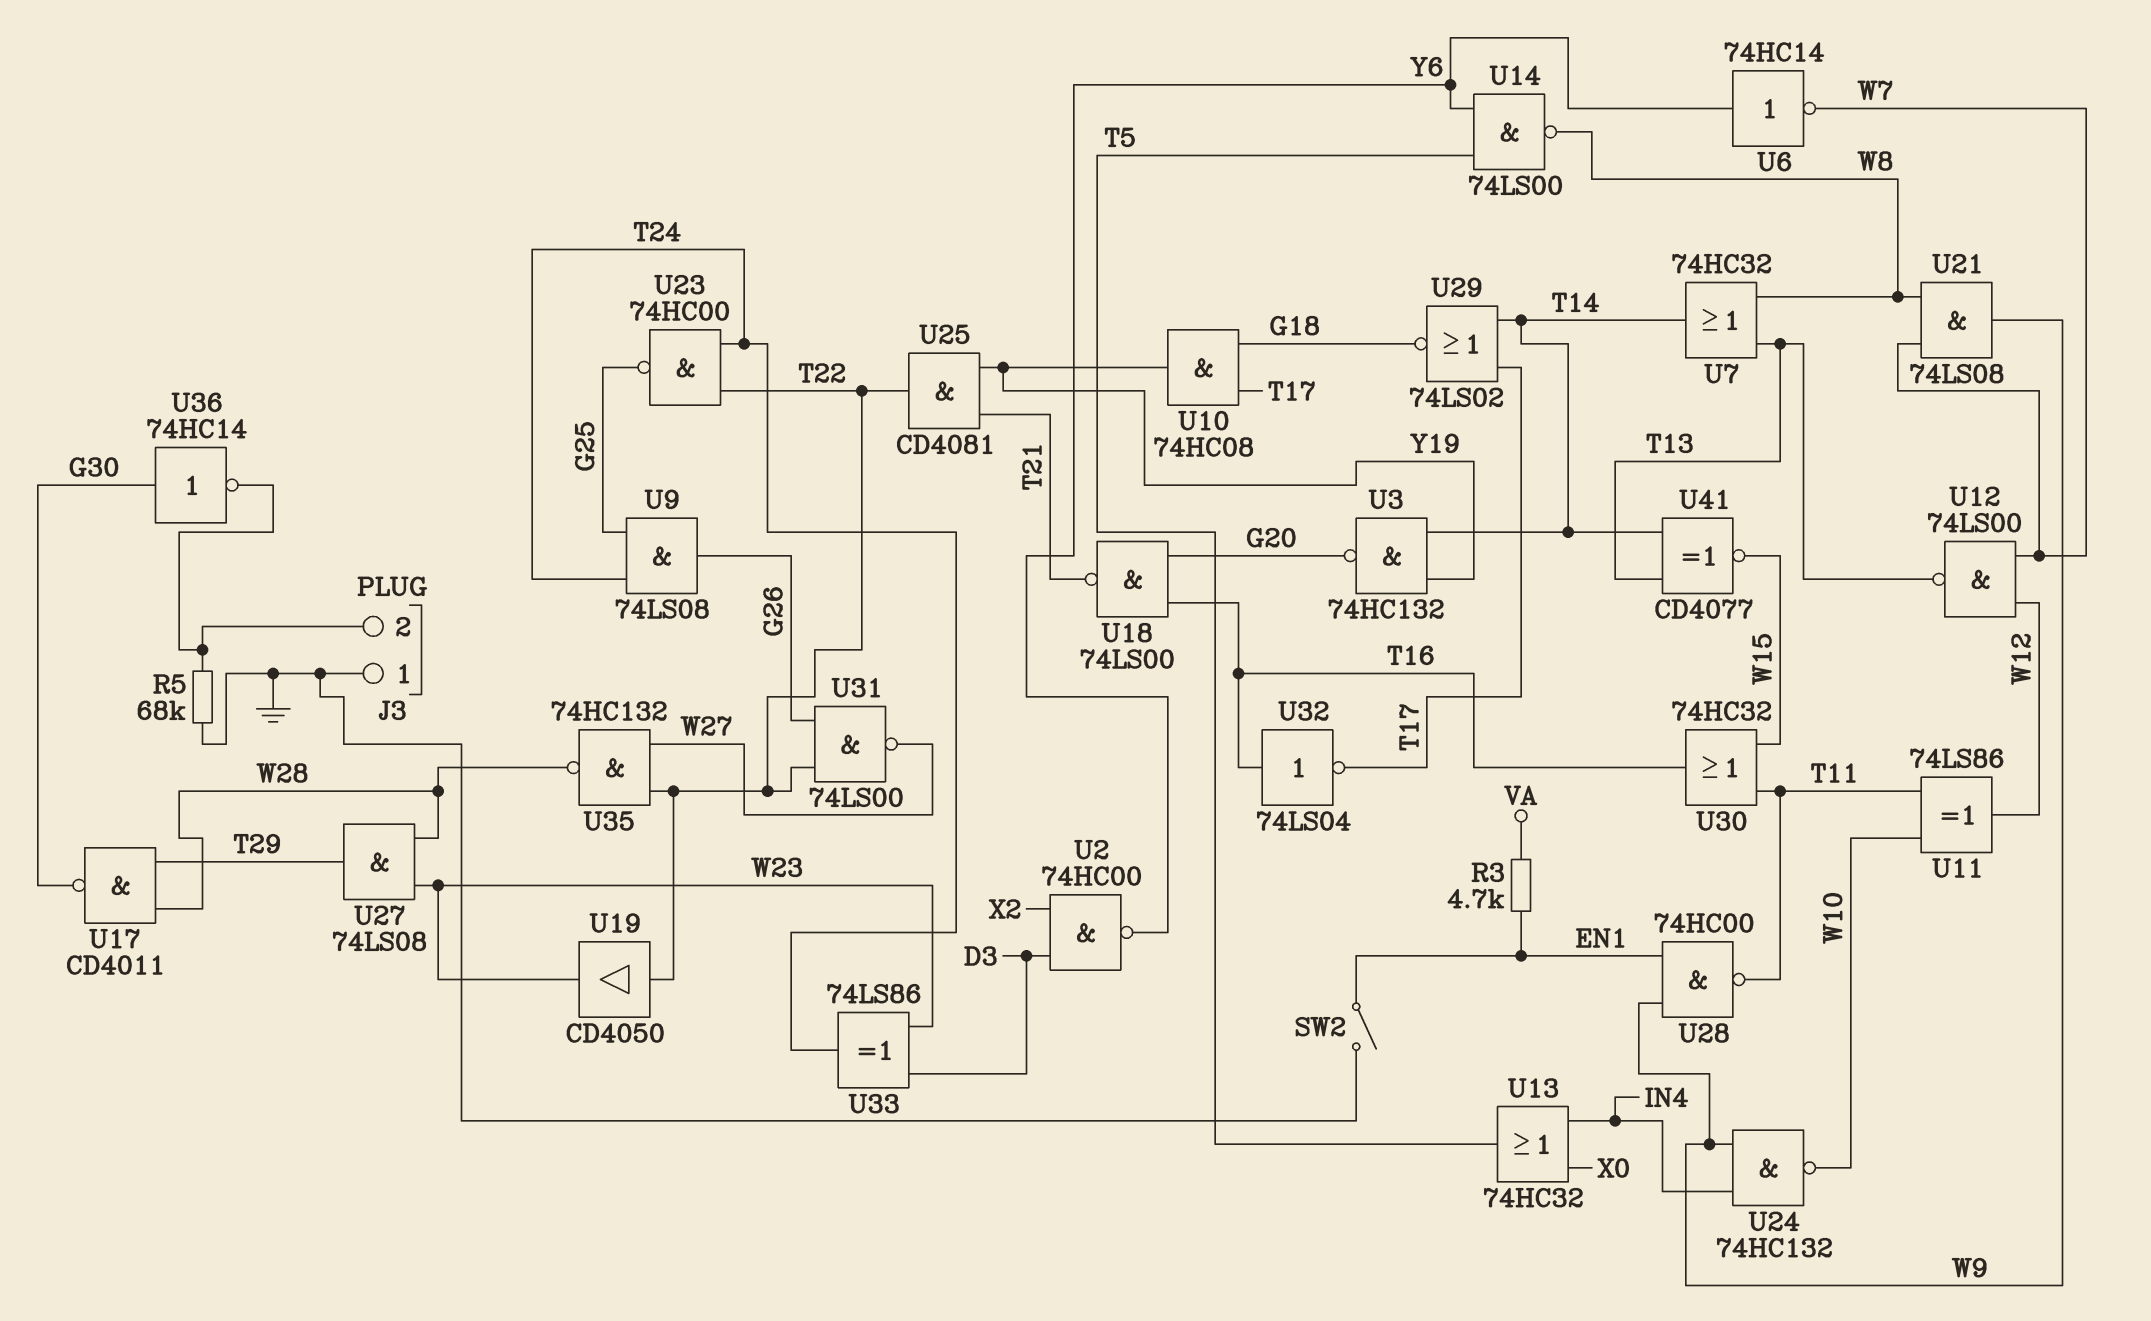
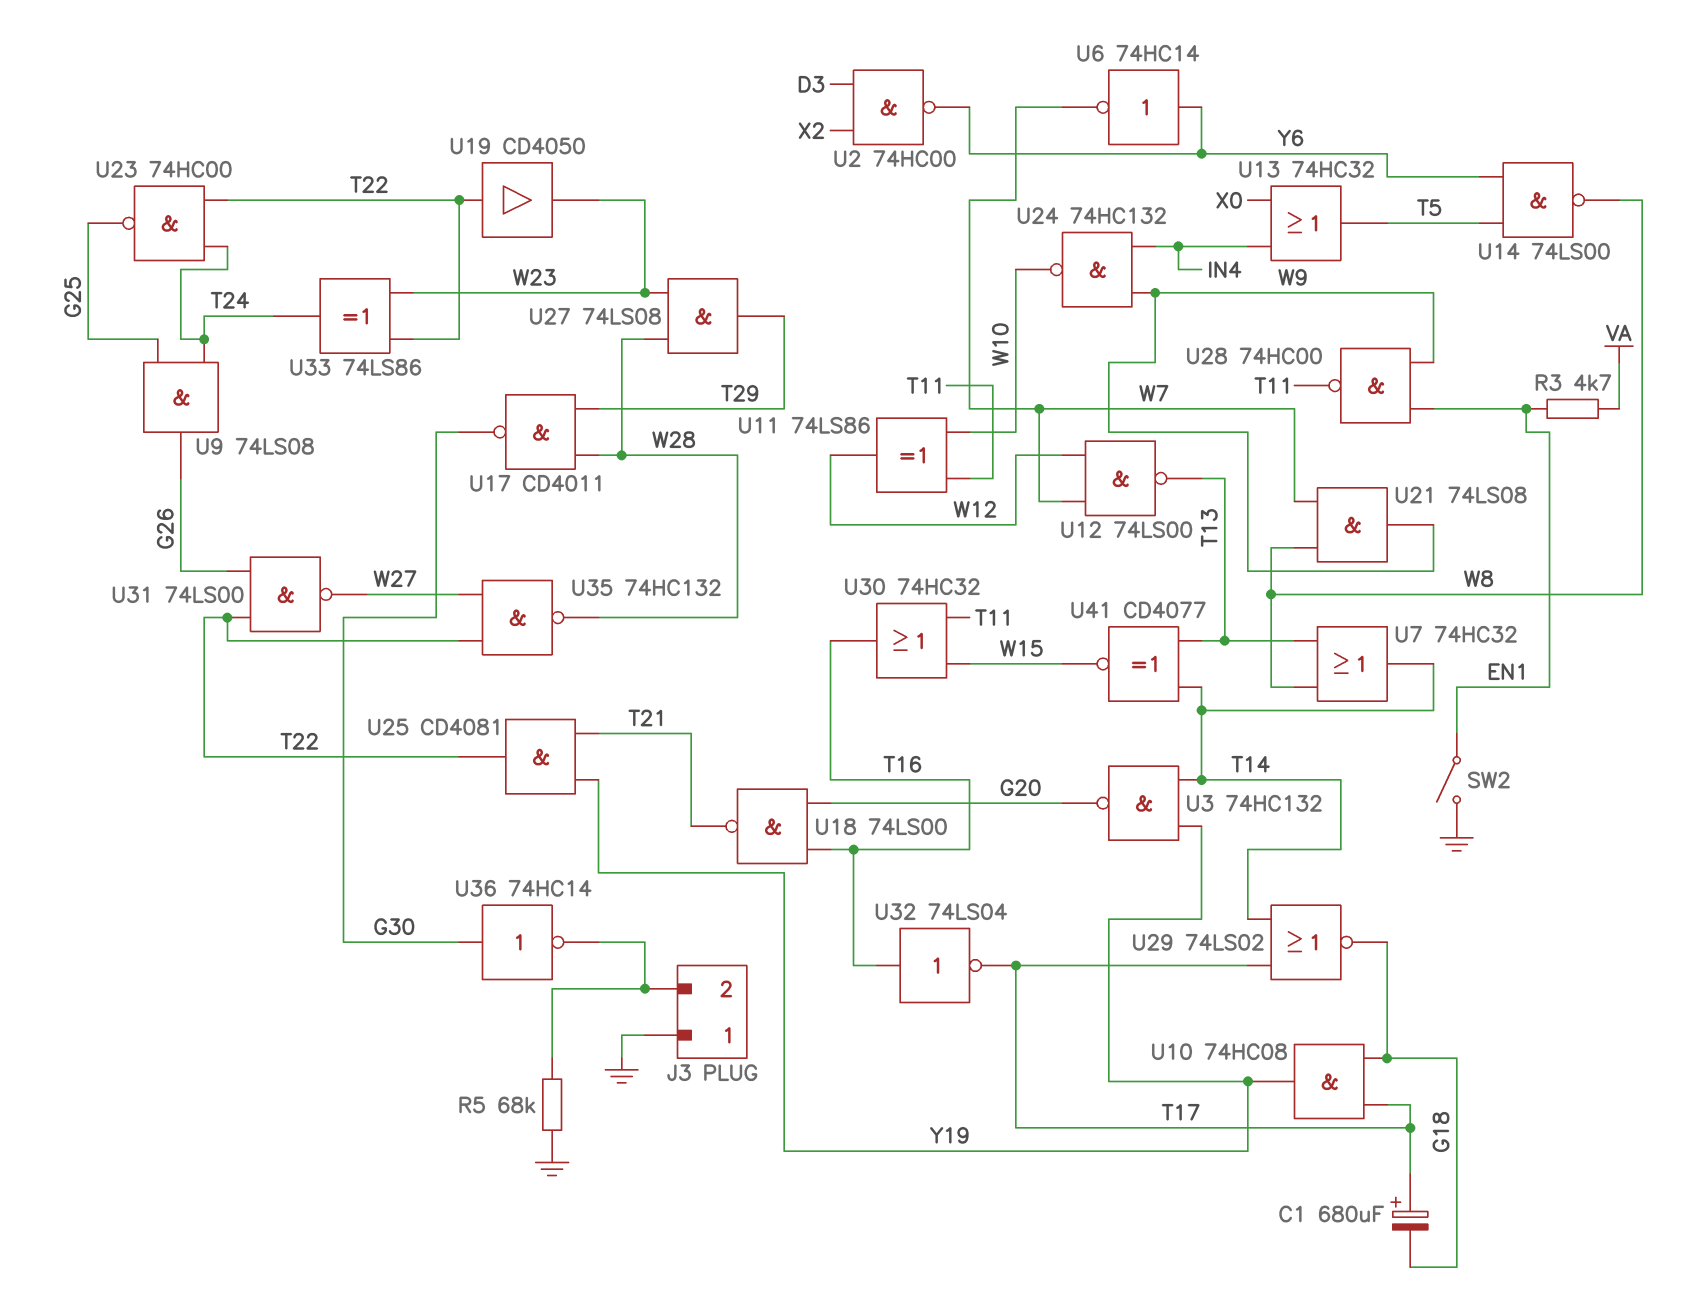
C1: none -> 680uF (plus T17, minus G18)
U33: XOR 74LS86 (in D3, in W23, out T24) -> XOR 74LS86 (in T22, in W23, out T24)

